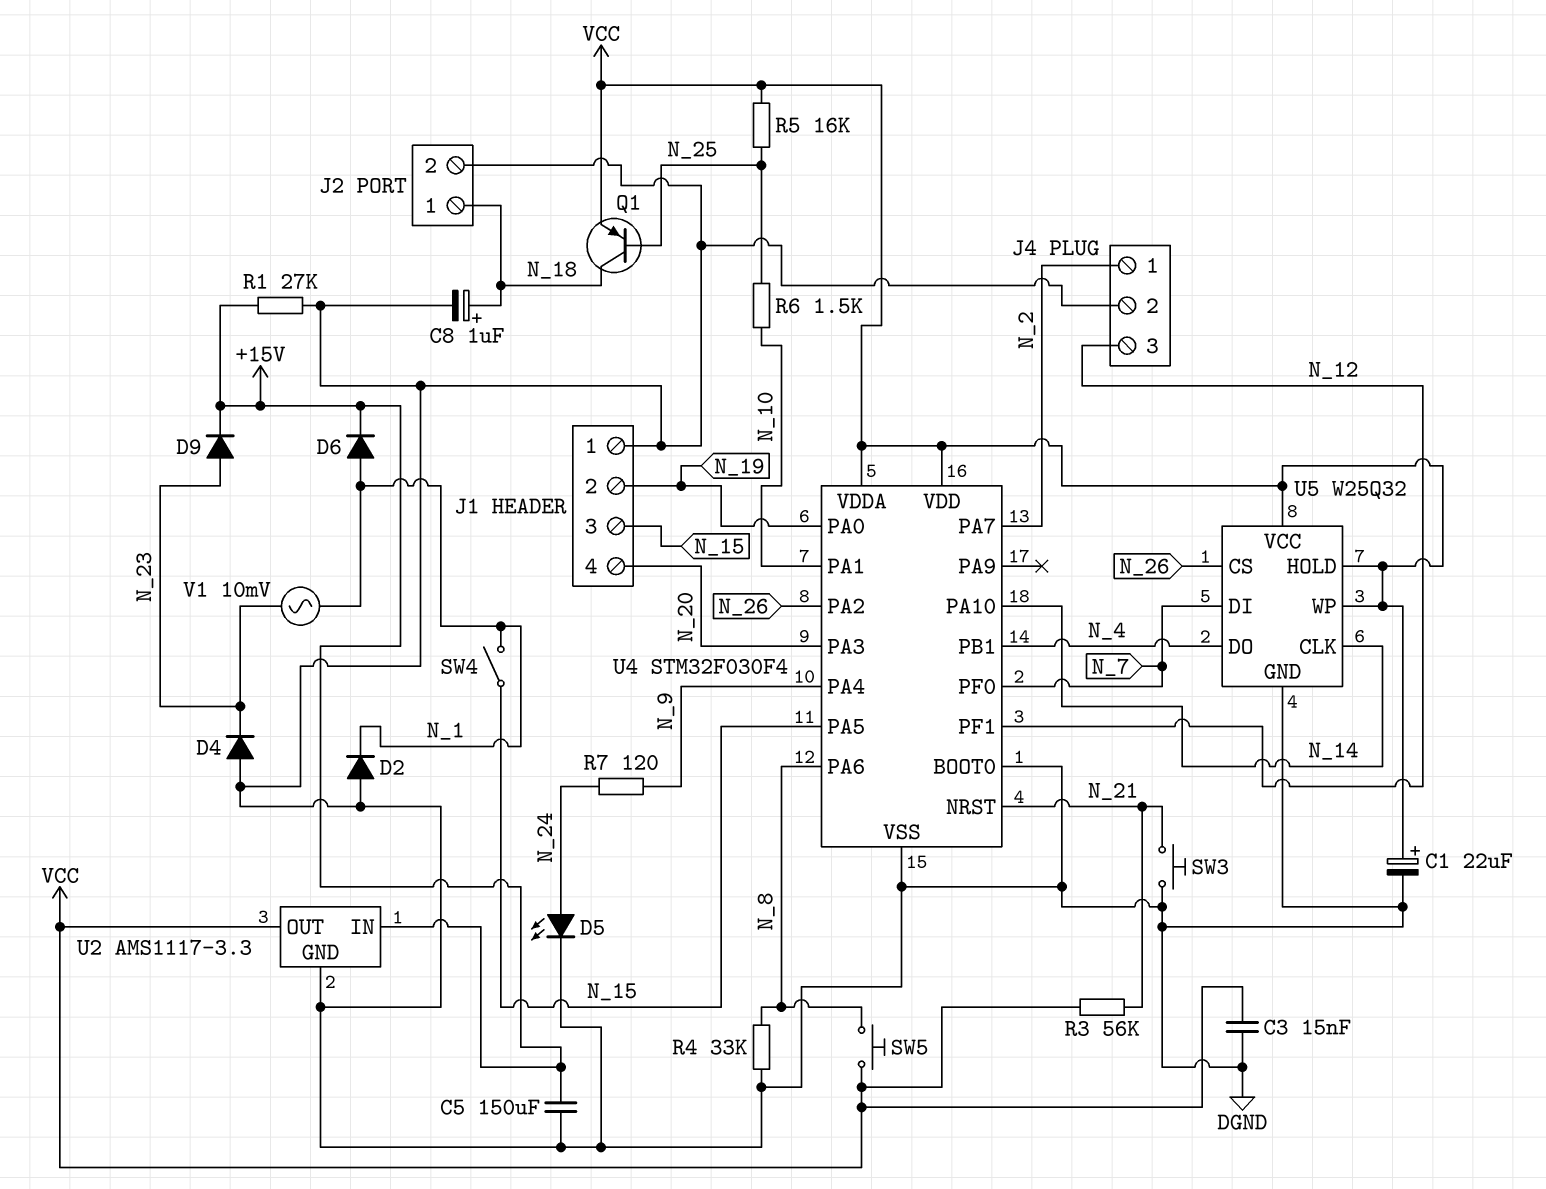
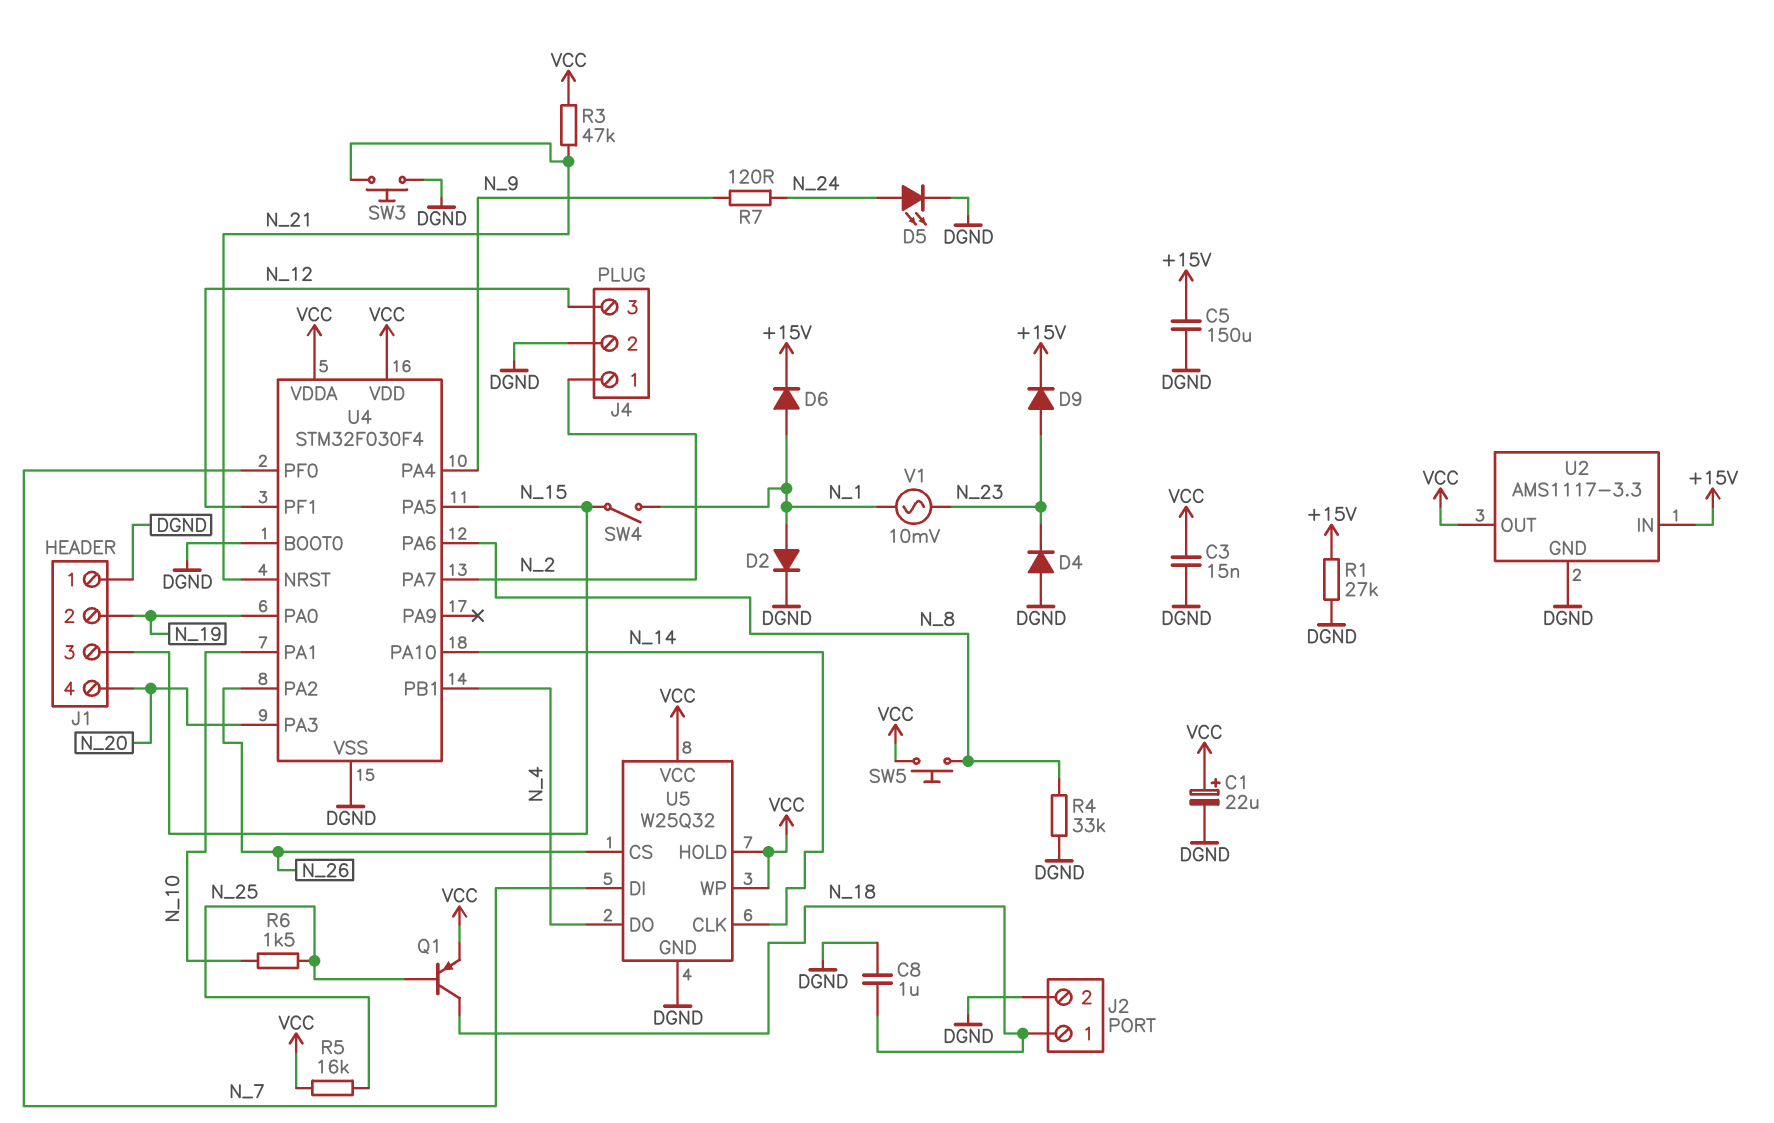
C8: 1uF (plus N_18, minus DGND) -> 1uF (DGND, N_18)
D2: diode (A DGND, K N_1) -> diode (A N_1, K DGND)
R3: 56k (N_21, VCC) -> 47k (N_21, VCC)

